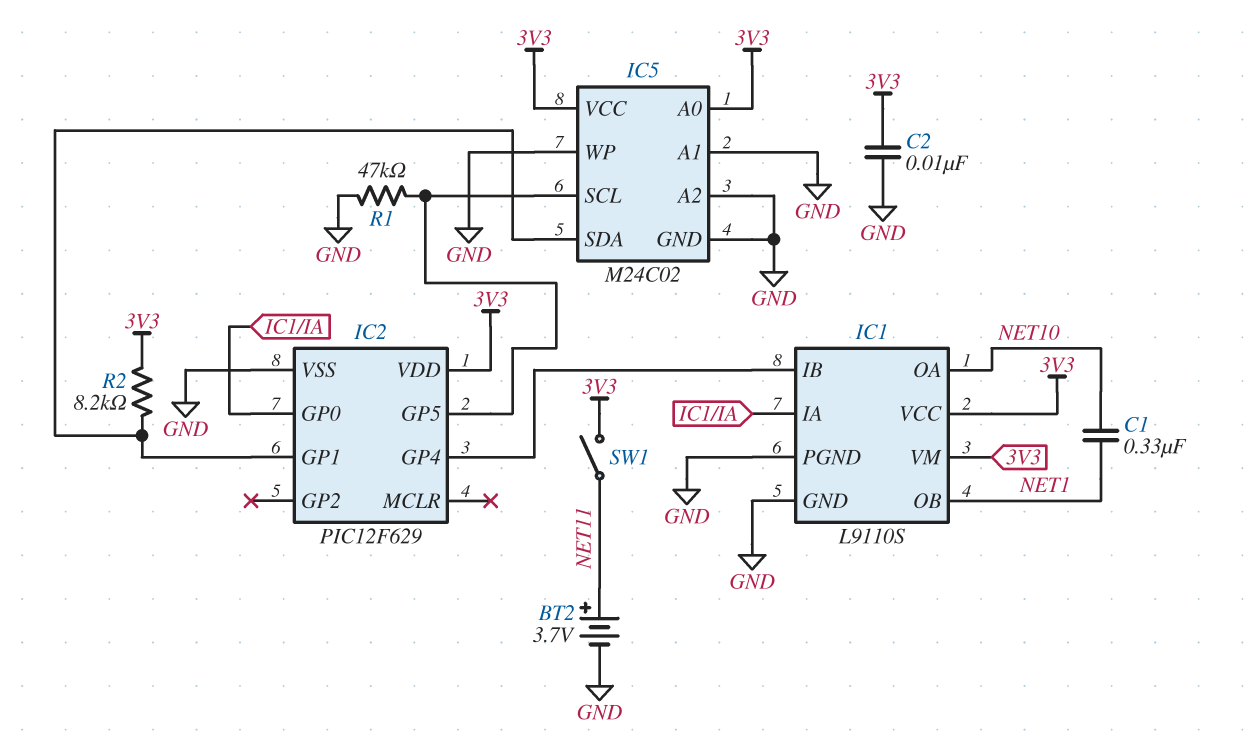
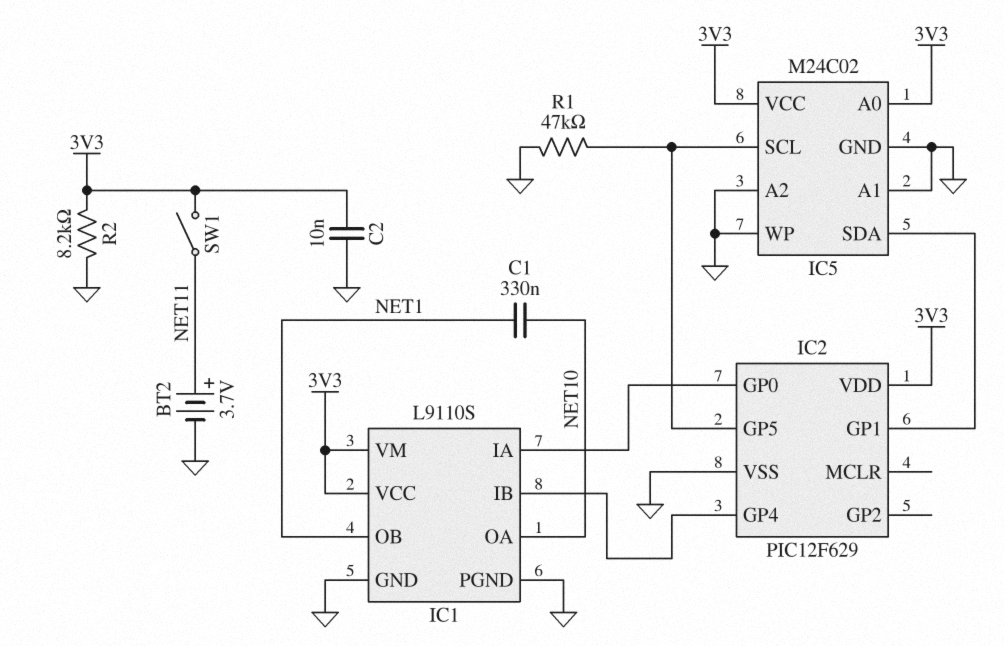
R2: 8.2k (3V3, IC2/GP1) -> 8.2k (3V3, GND)

